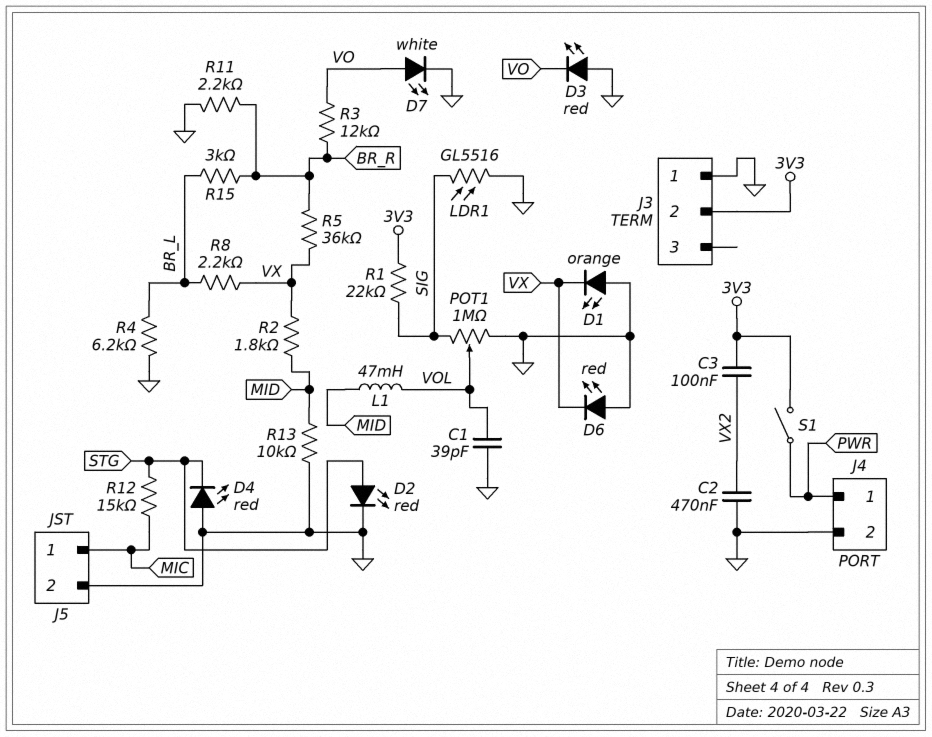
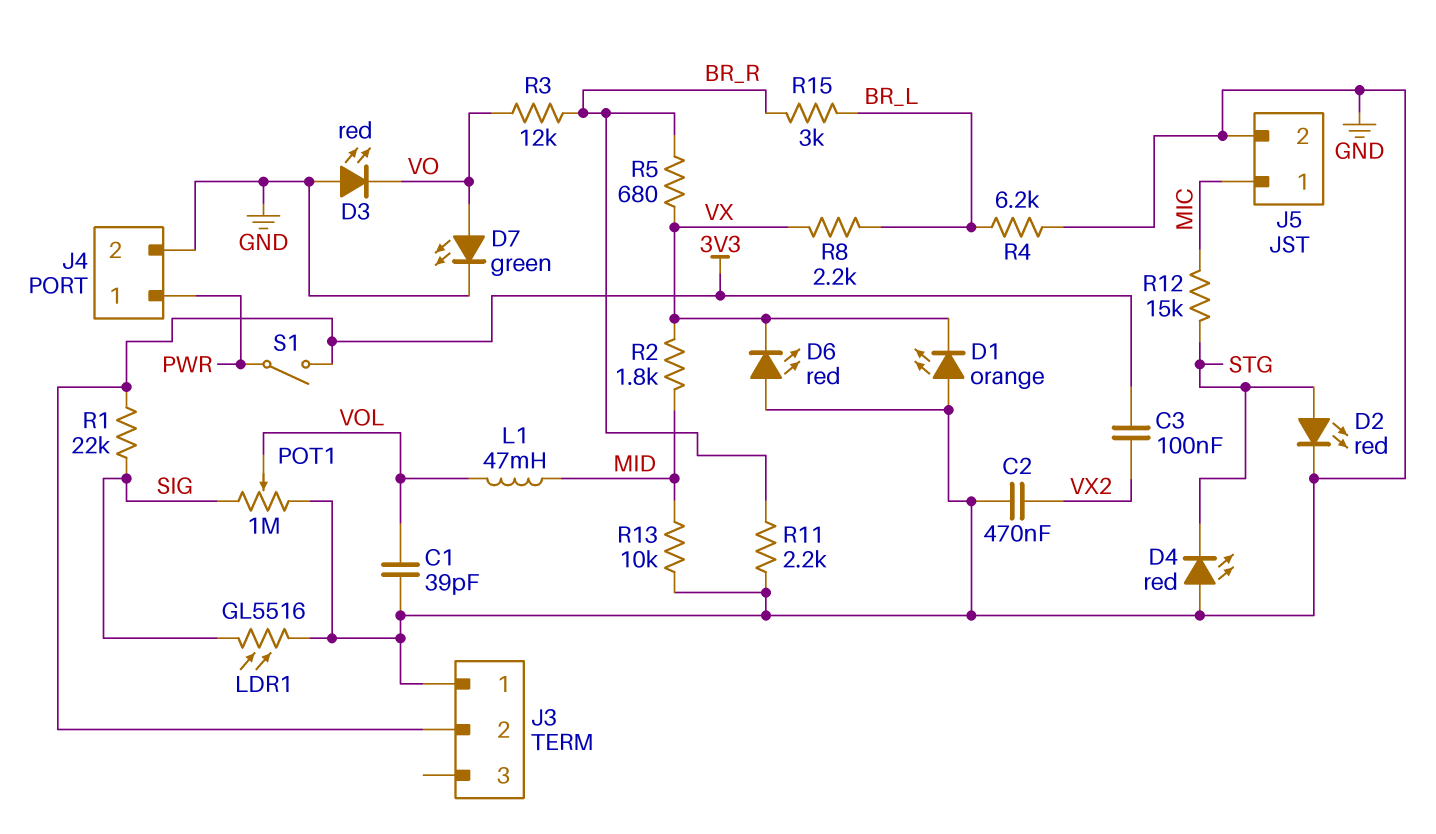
D7: LED white (A VO, K GND) -> LED green (A VO, K GND)
R5: 36k (BR_R, VX) -> 680 (BR_R, VX)

